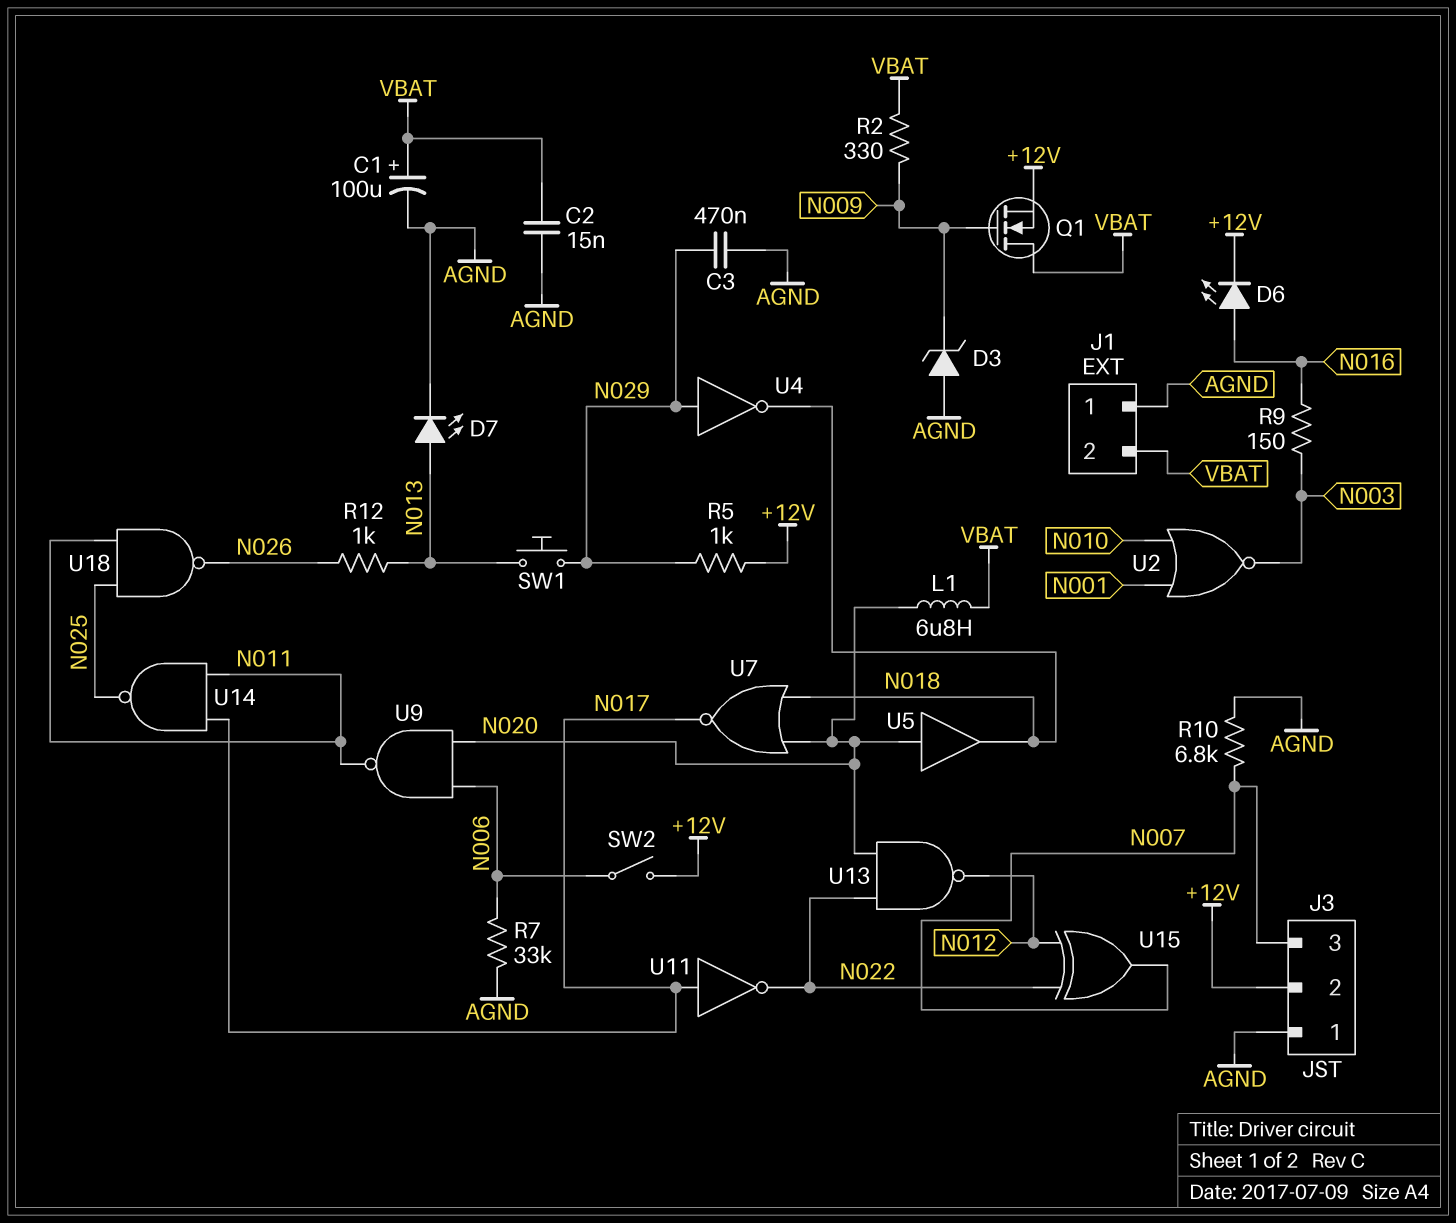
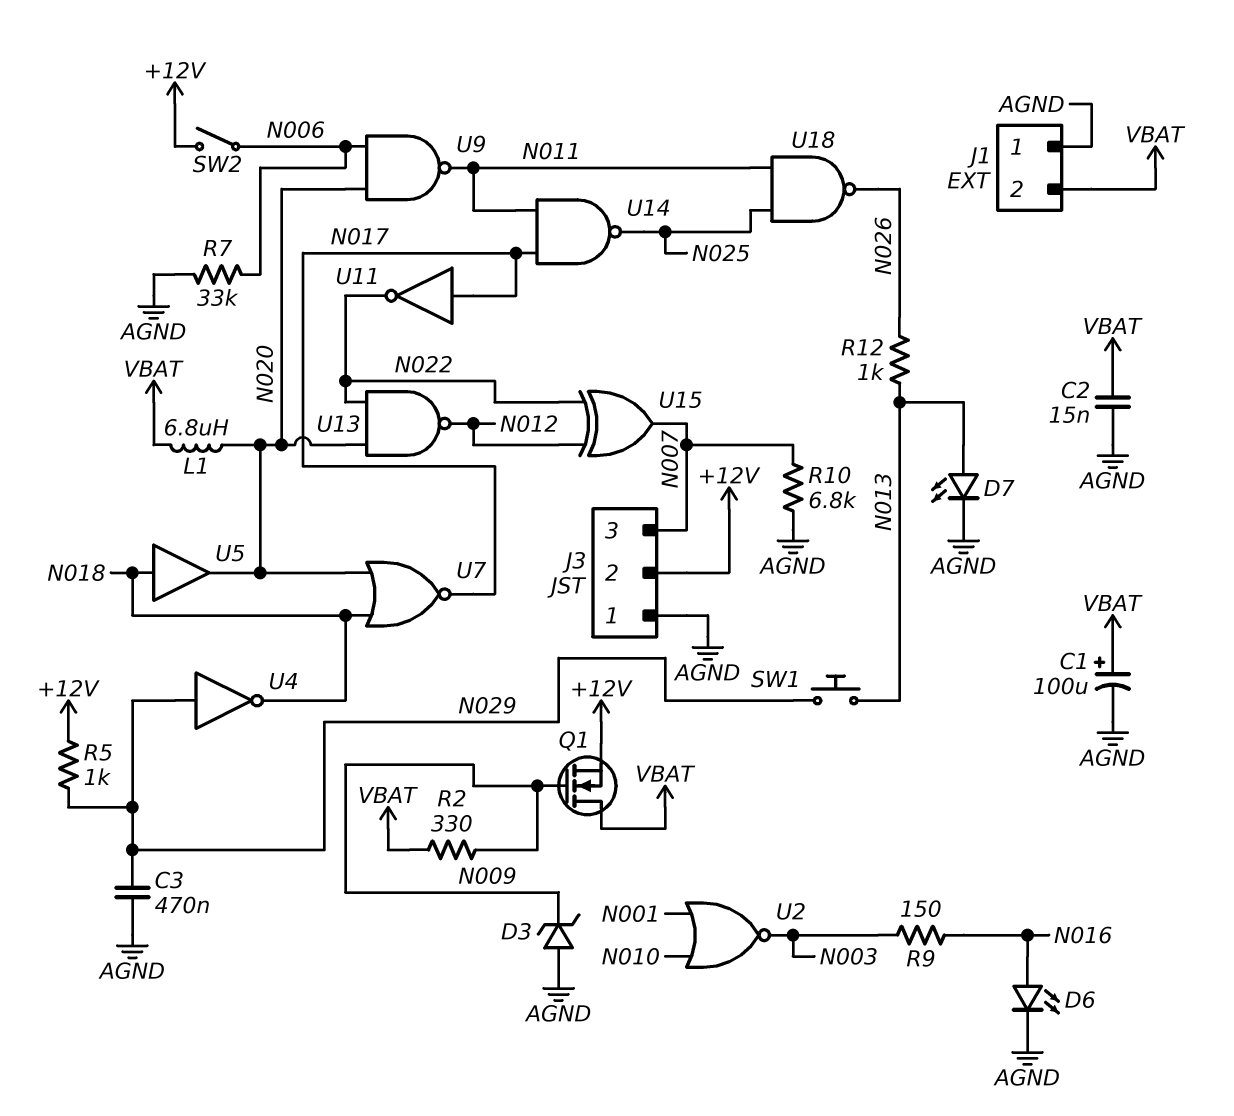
D6: LED (A N016, K +12V) -> LED (A N016, K AGND)
U5: buffer (in N020, out N018) -> buffer (in N018, out N020)

